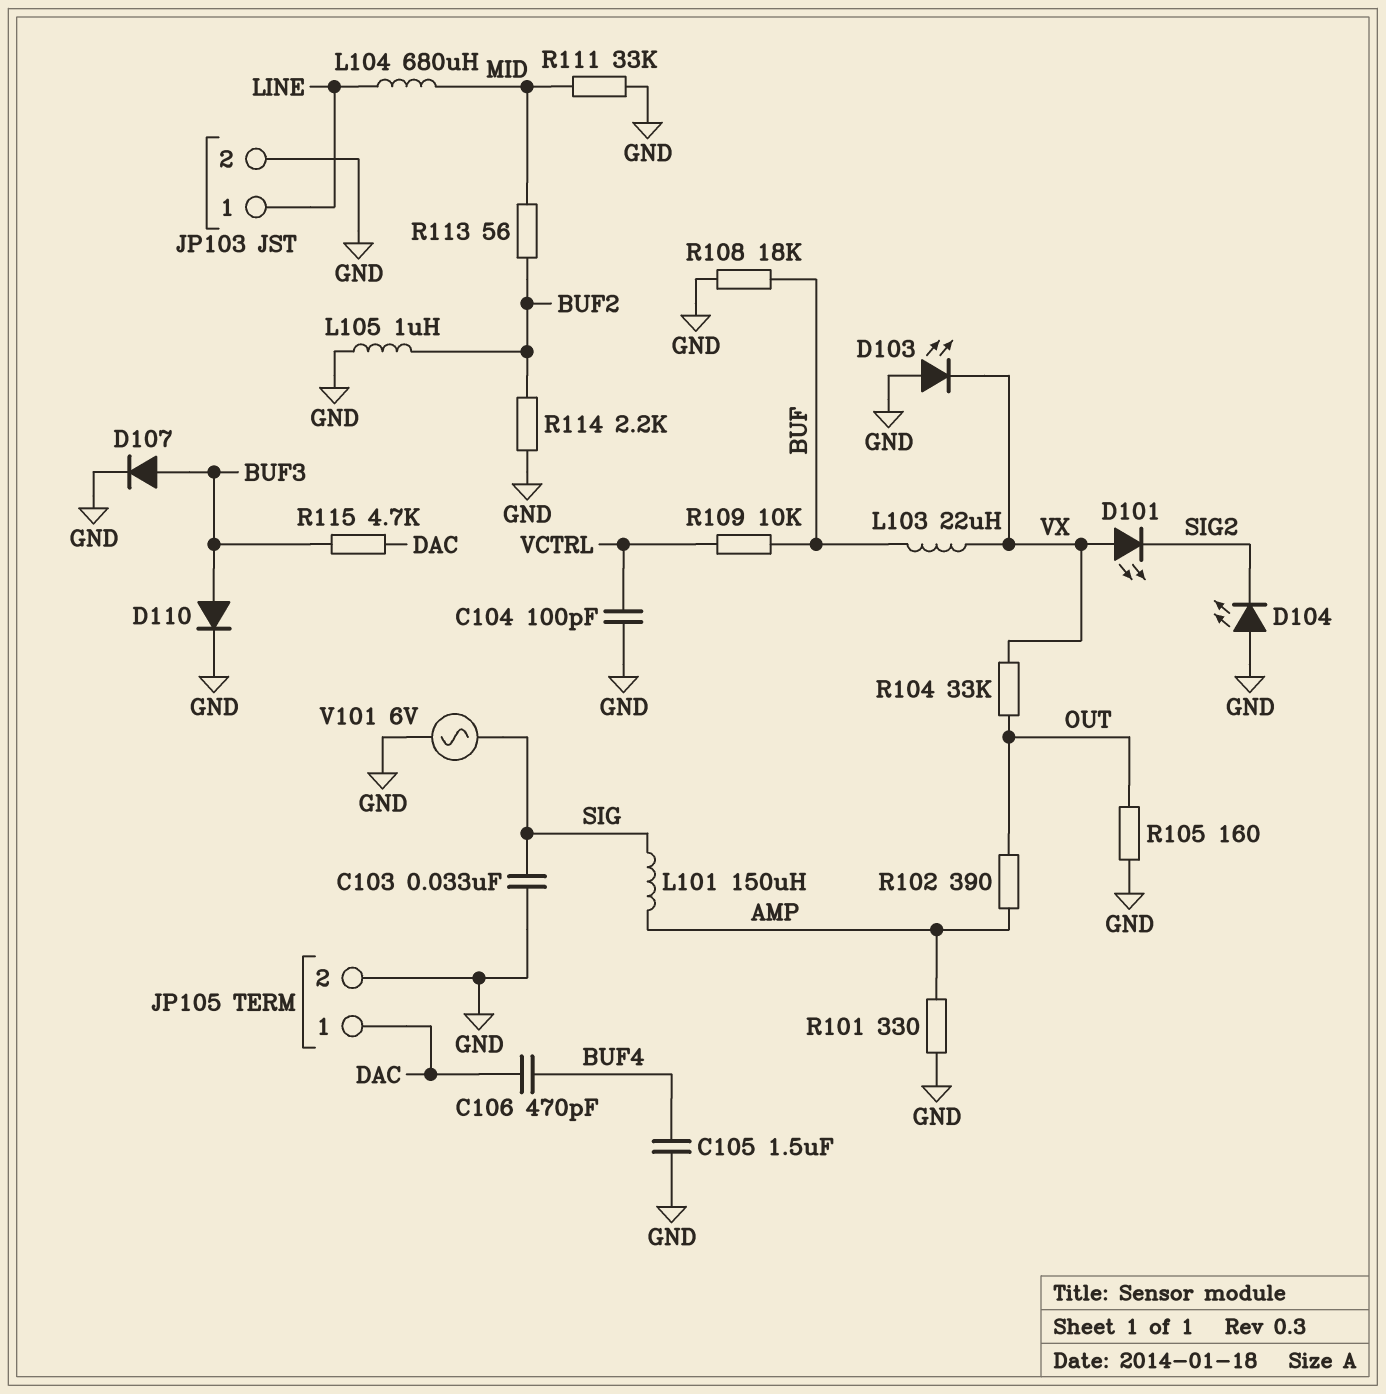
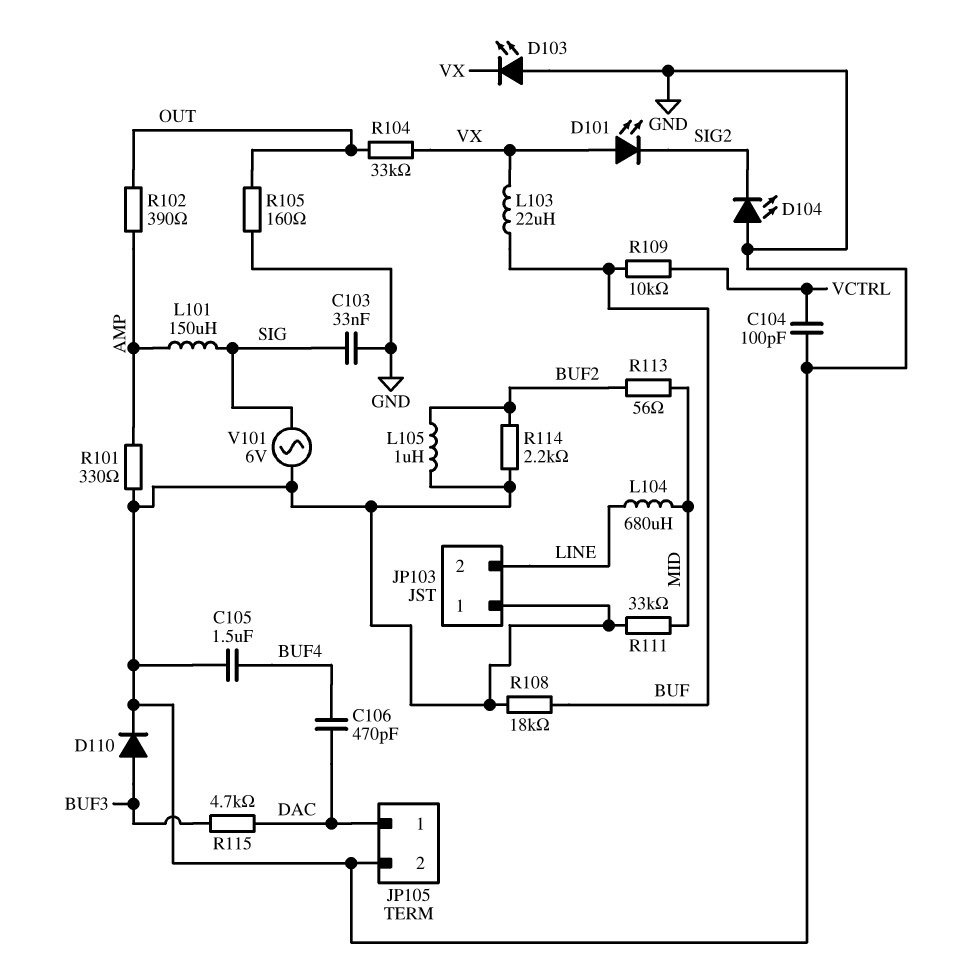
D107: diode (A BUF3, K GND) -> none
JP103 pin 1: LINE -> GND
JP103 pin 2: GND -> LINE

